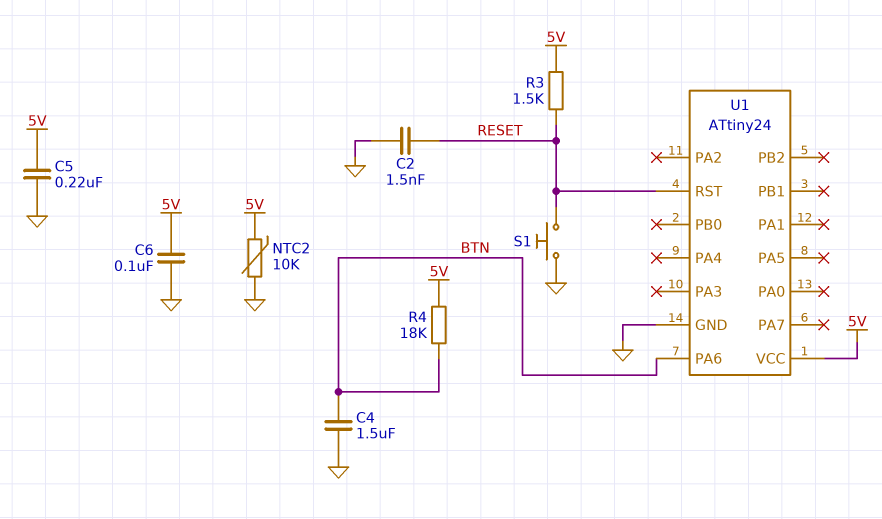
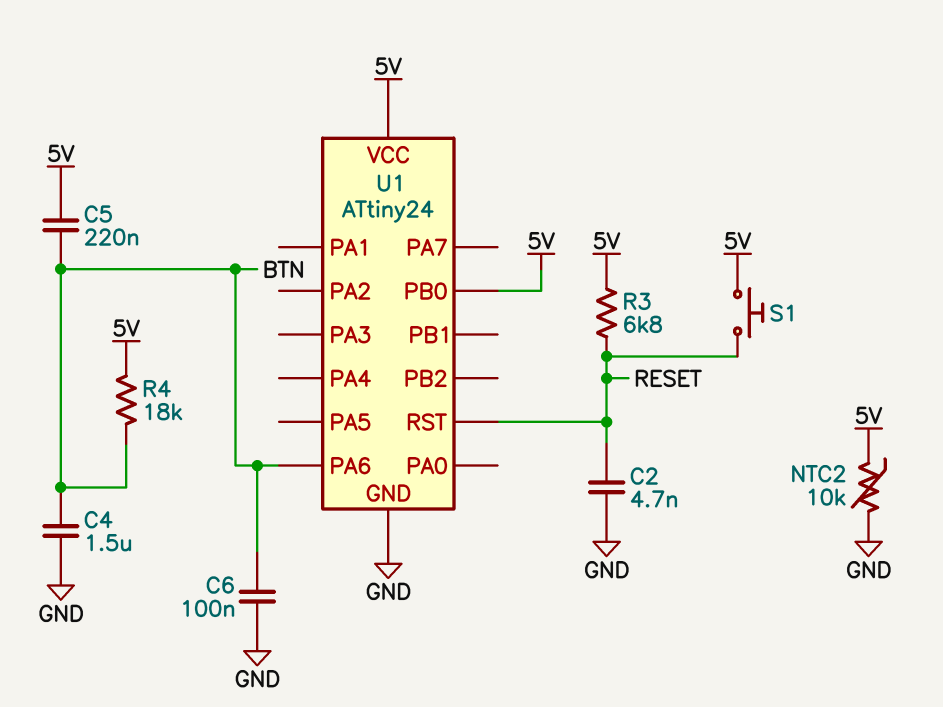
C2: 1.5nF (GND, RESET) -> 4.7nF (GND, RESET)
C5: 220nF (5V, GND) -> 220nF (5V, BTN)
C6: 100nF (5V, GND) -> 100nF (BTN, GND)
R3: 1.5k (5V, RESET) -> 6.8k (5V, RESET)
S1: button (GND, RESET) -> button (5V, RESET)
U1 pin PB0: none -> 5V

